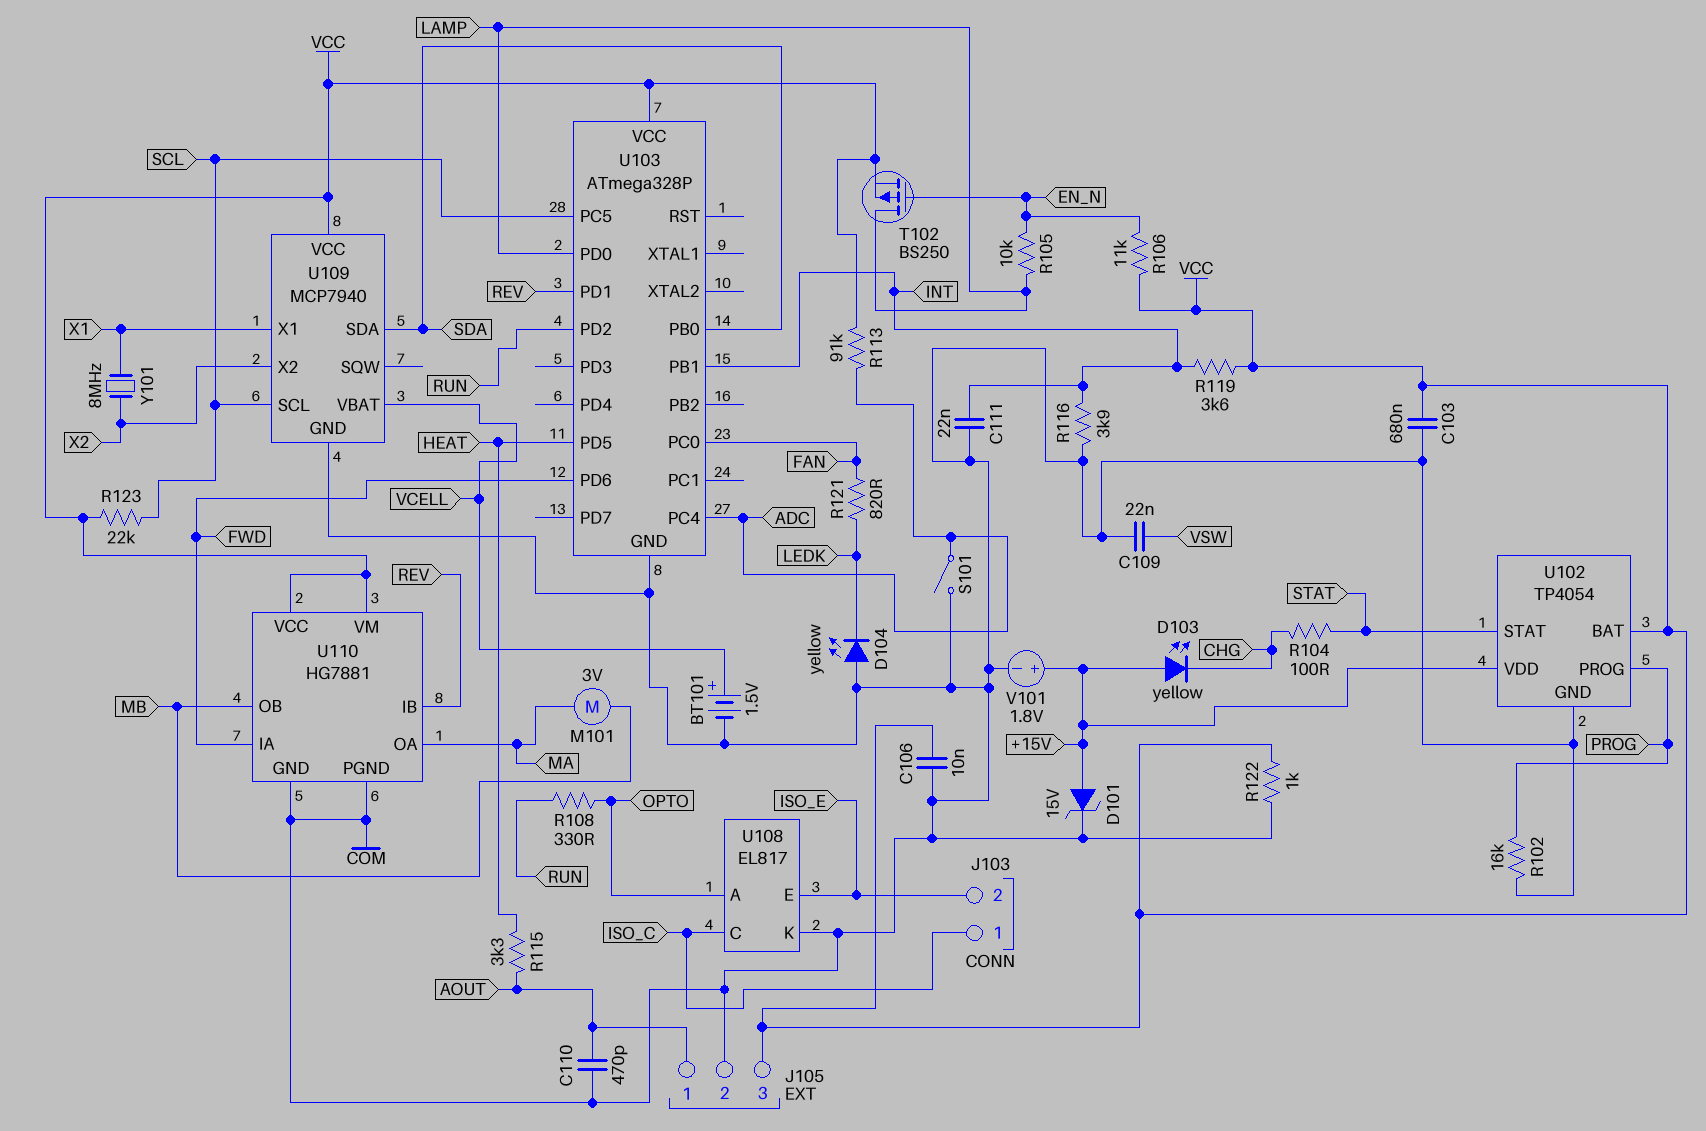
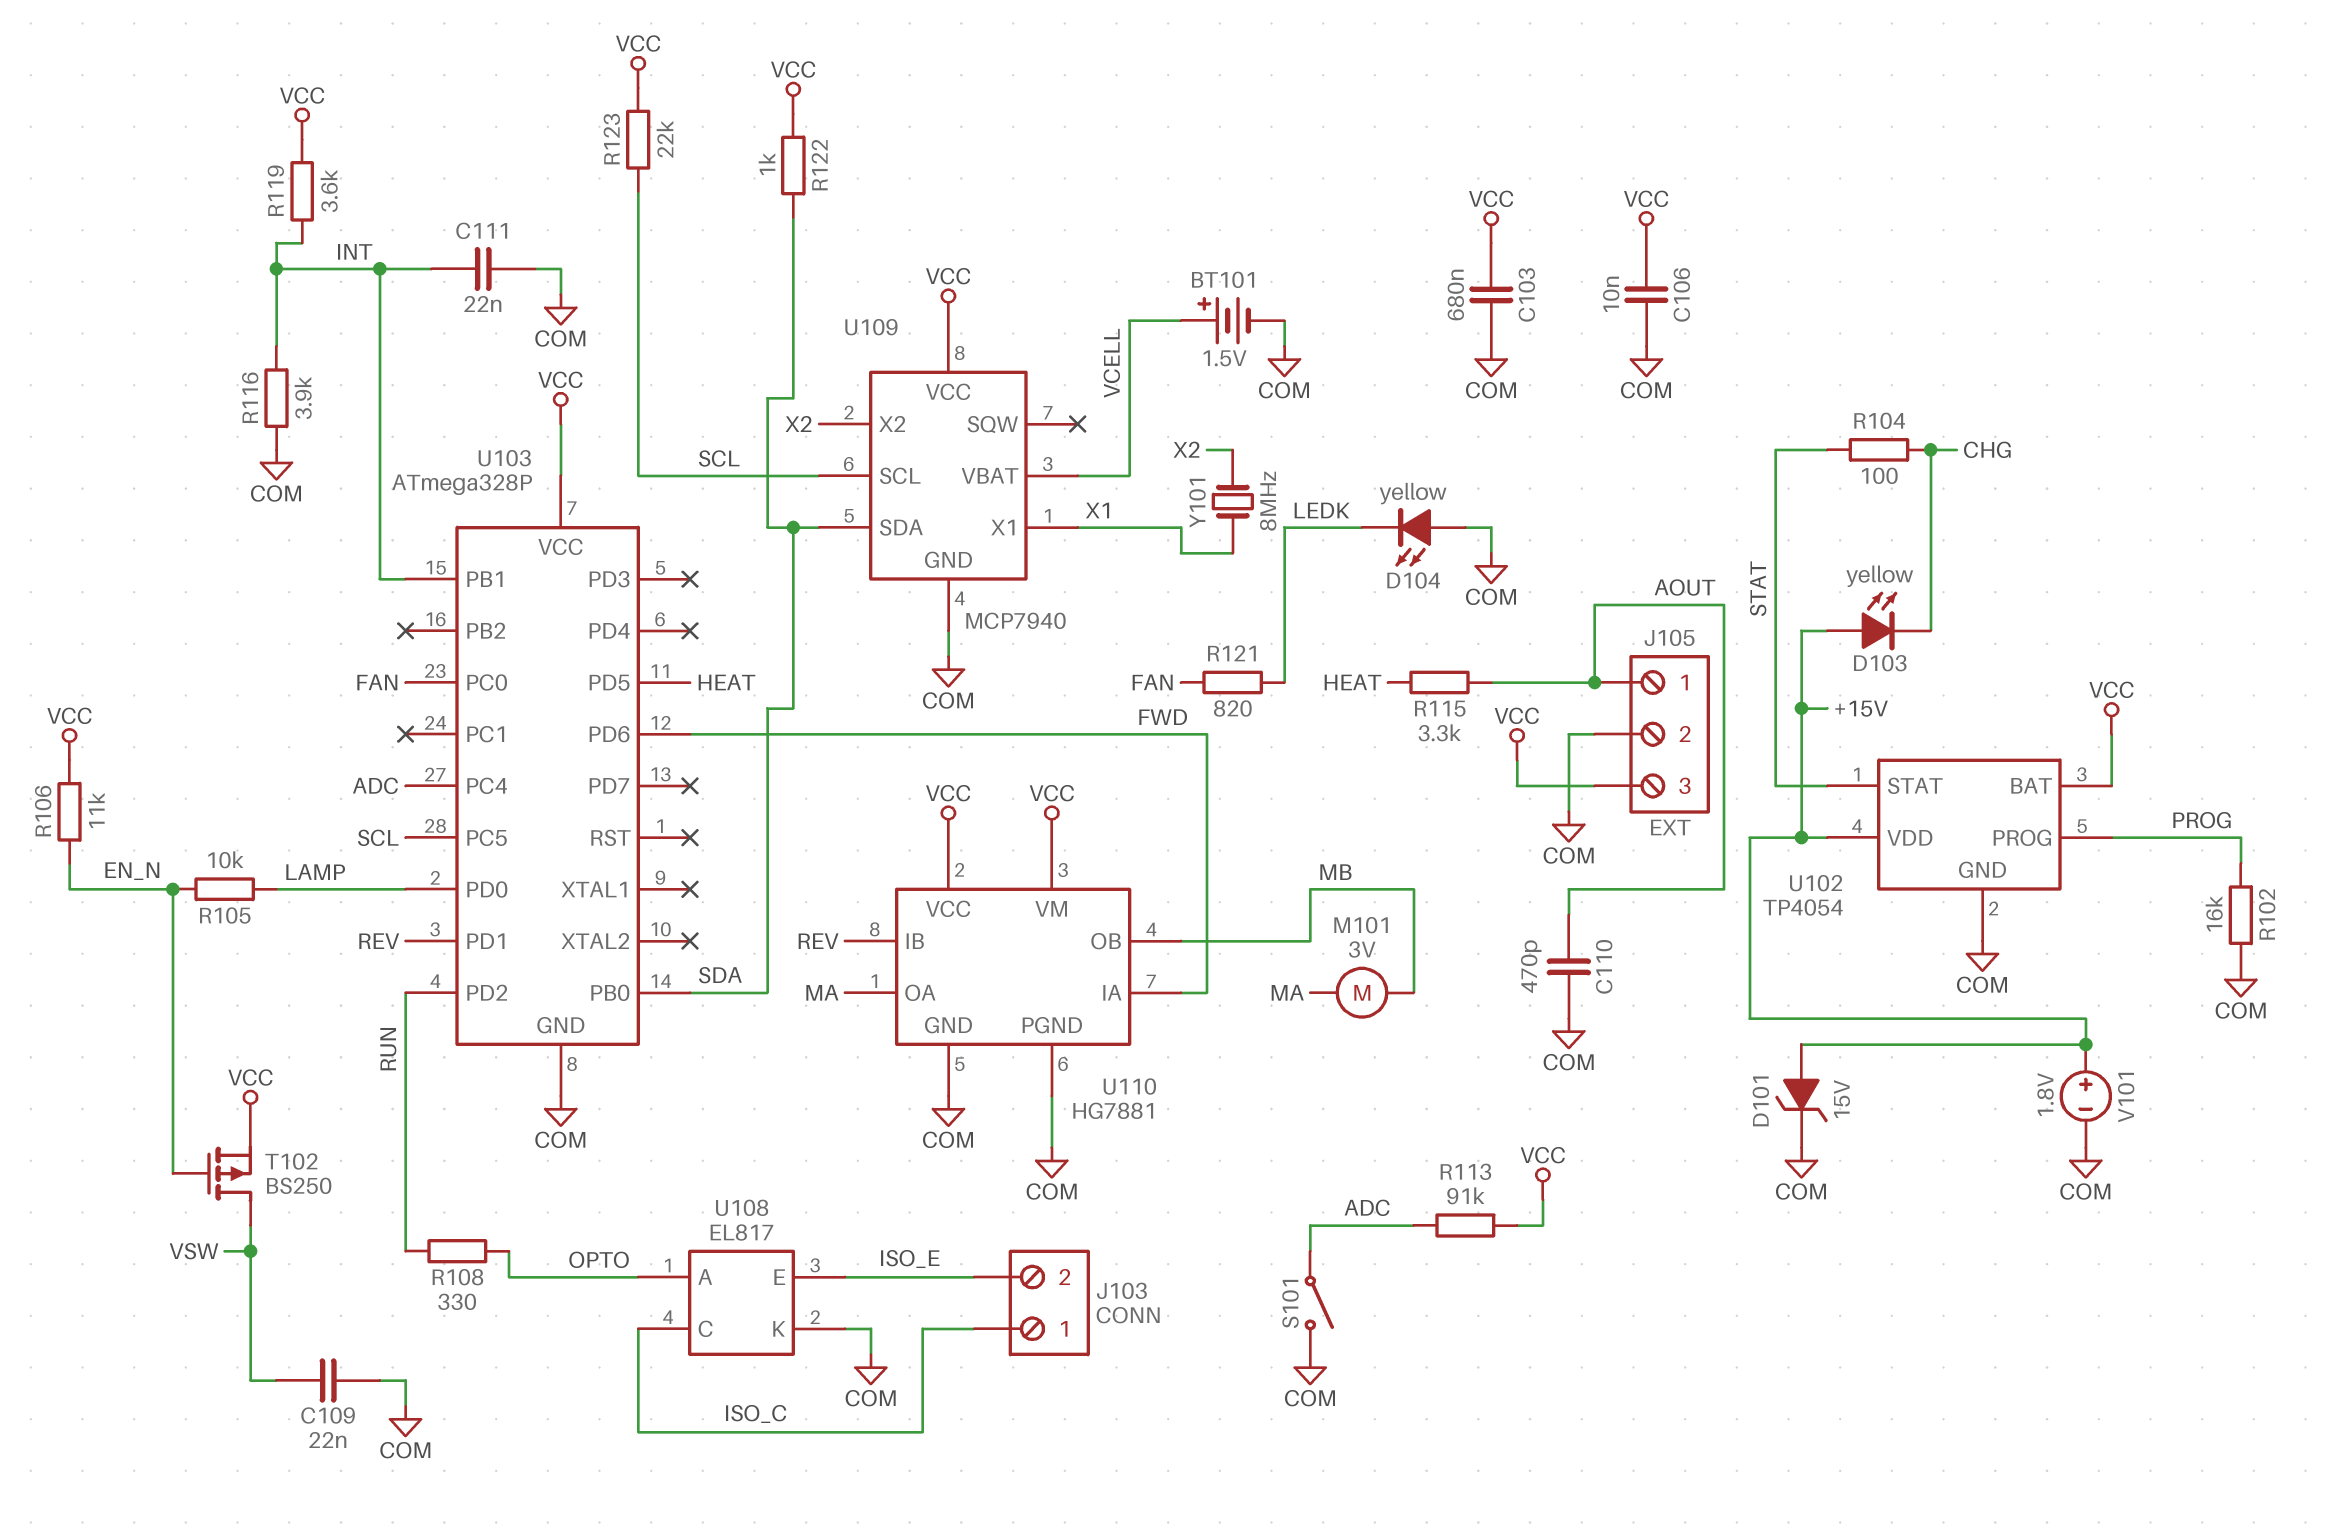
R122: 1k (COM, VCC) -> 1k (SDA, VCC)
T102: PMOS BS250 (G EN_N, D LAMP, S VCC) -> PMOS BS250 (G EN_N, D VSW, S VCC)

